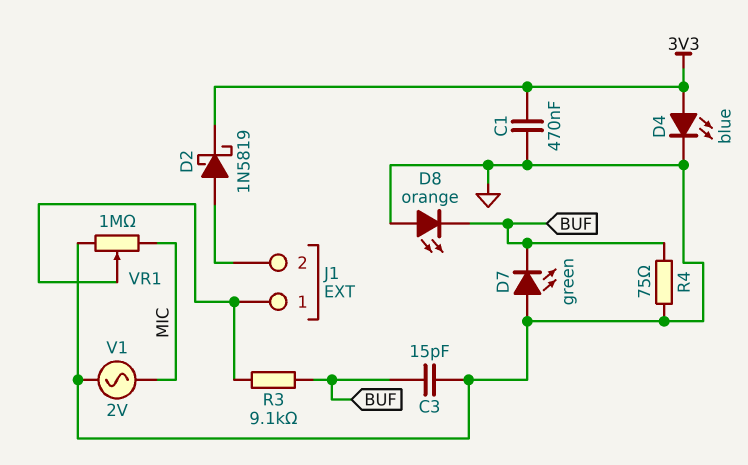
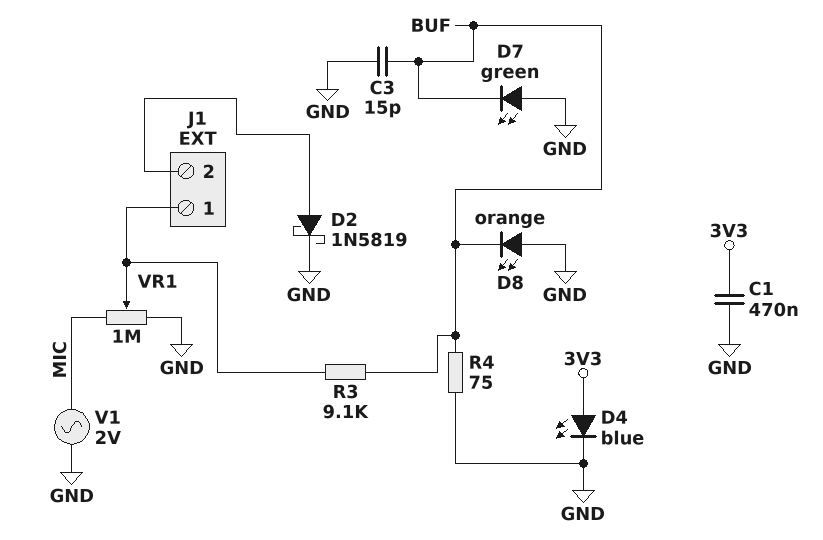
D2: schottky 1N5819 (A J1/2, K 3V3) -> schottky 1N5819 (A J1/2, K GND)

